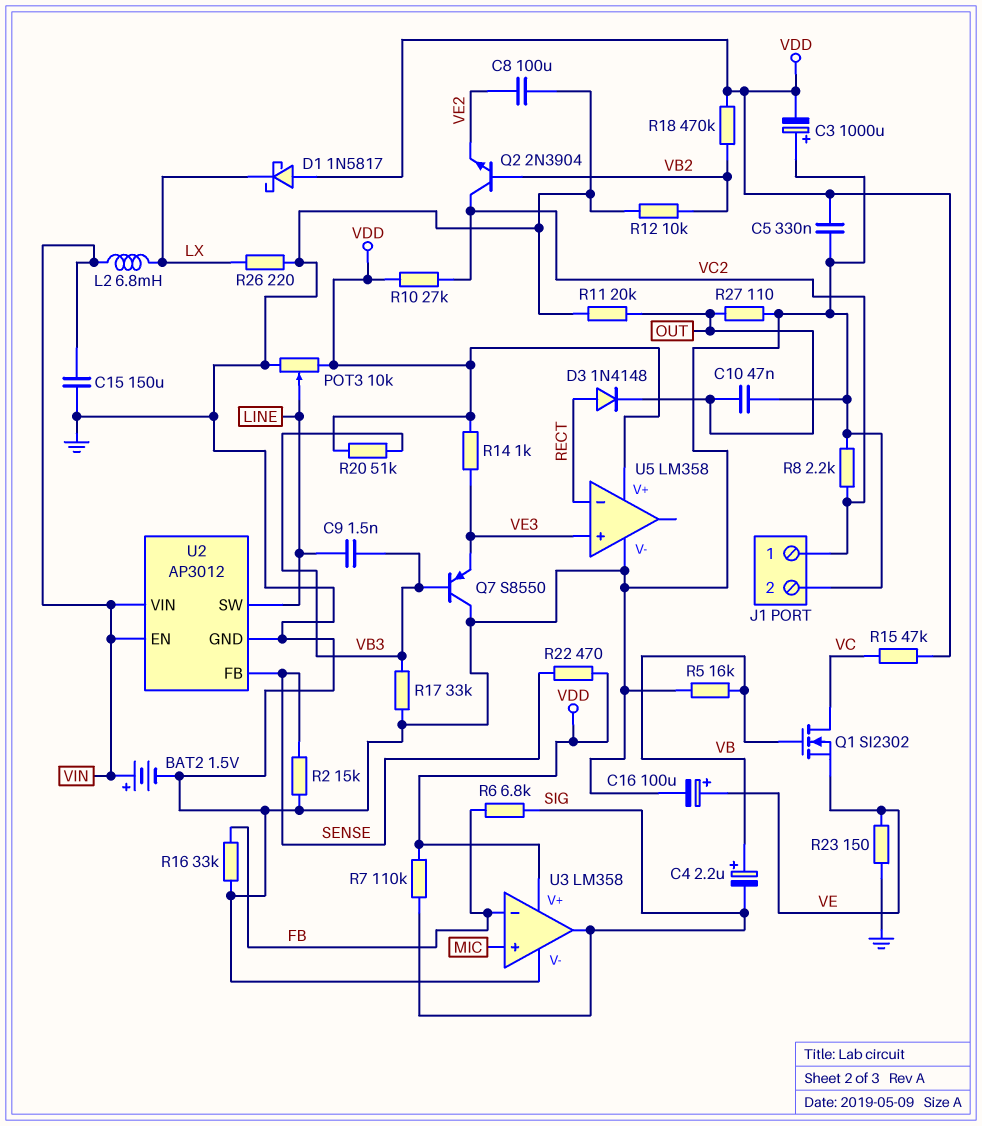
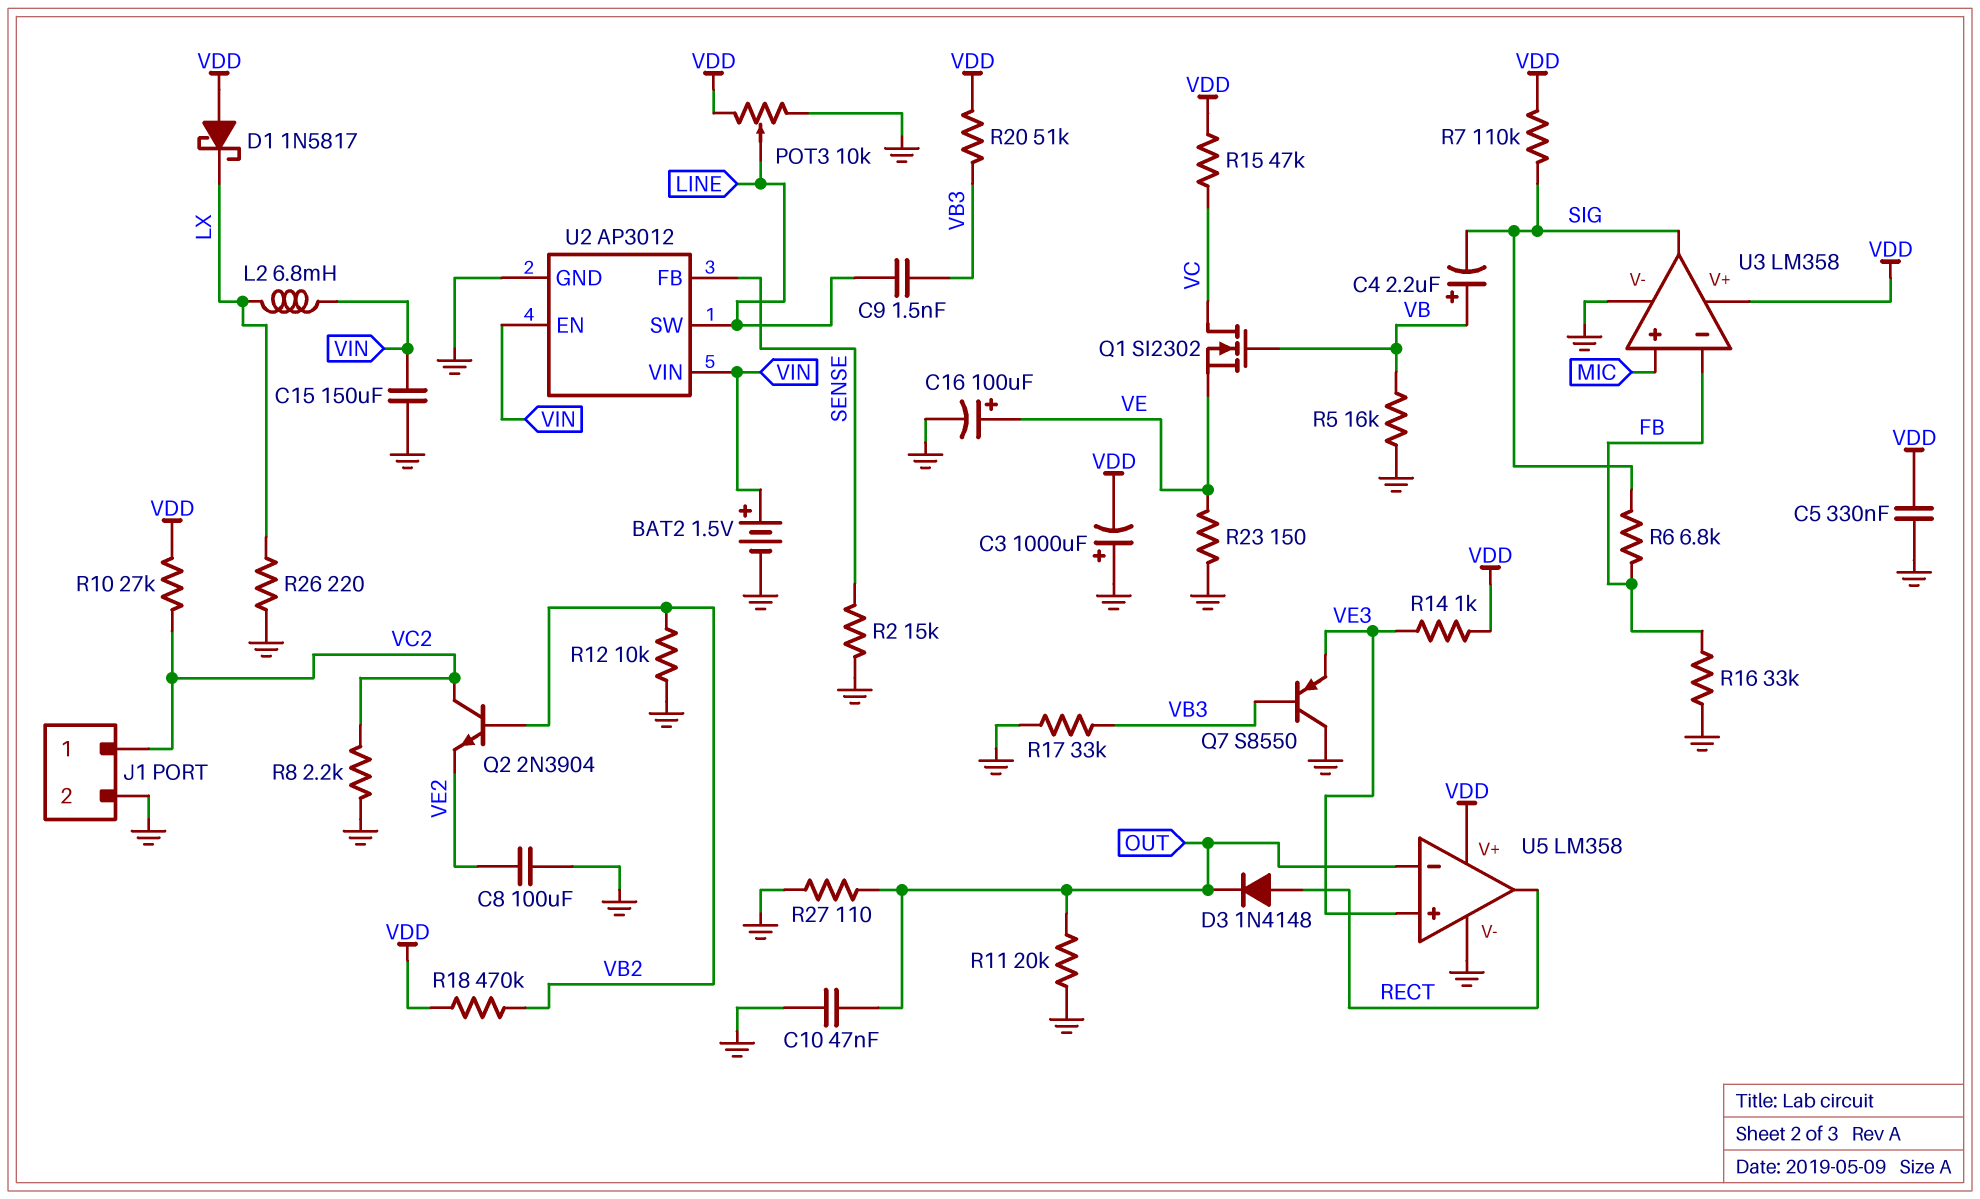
R22: 470 (SENSE, VDD) -> none
U5 pin in-: RECT -> OUT
U5 pin out: none -> RECT

